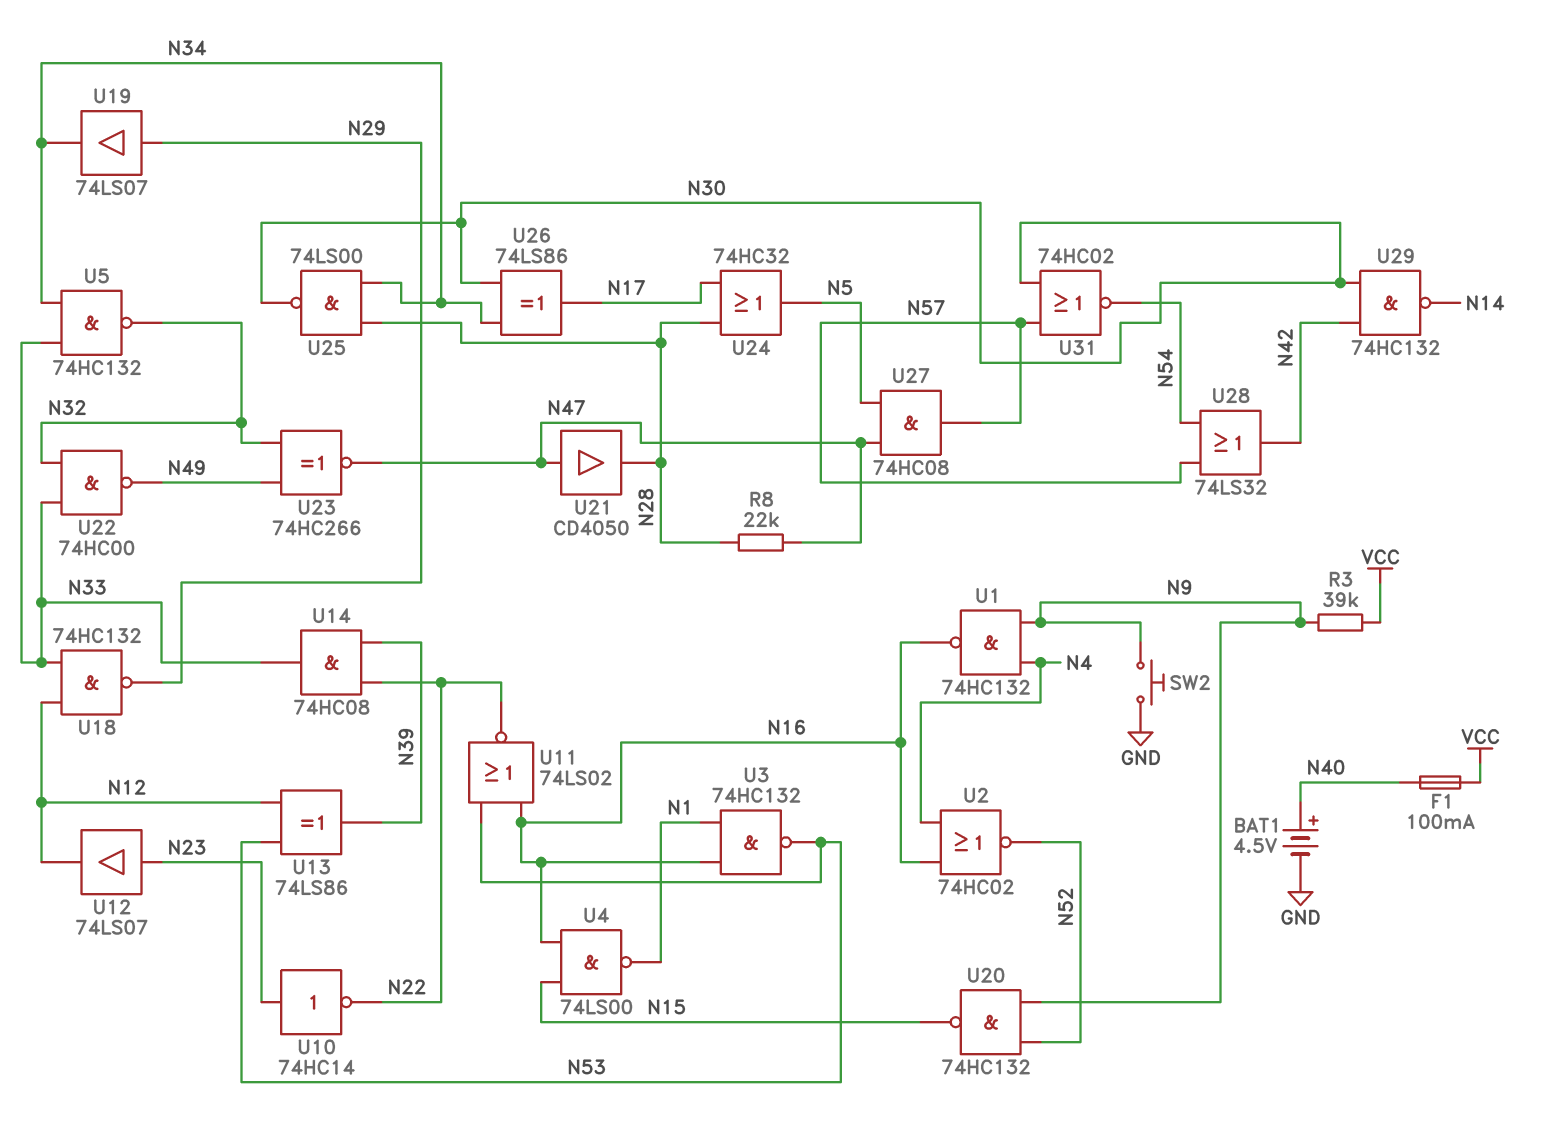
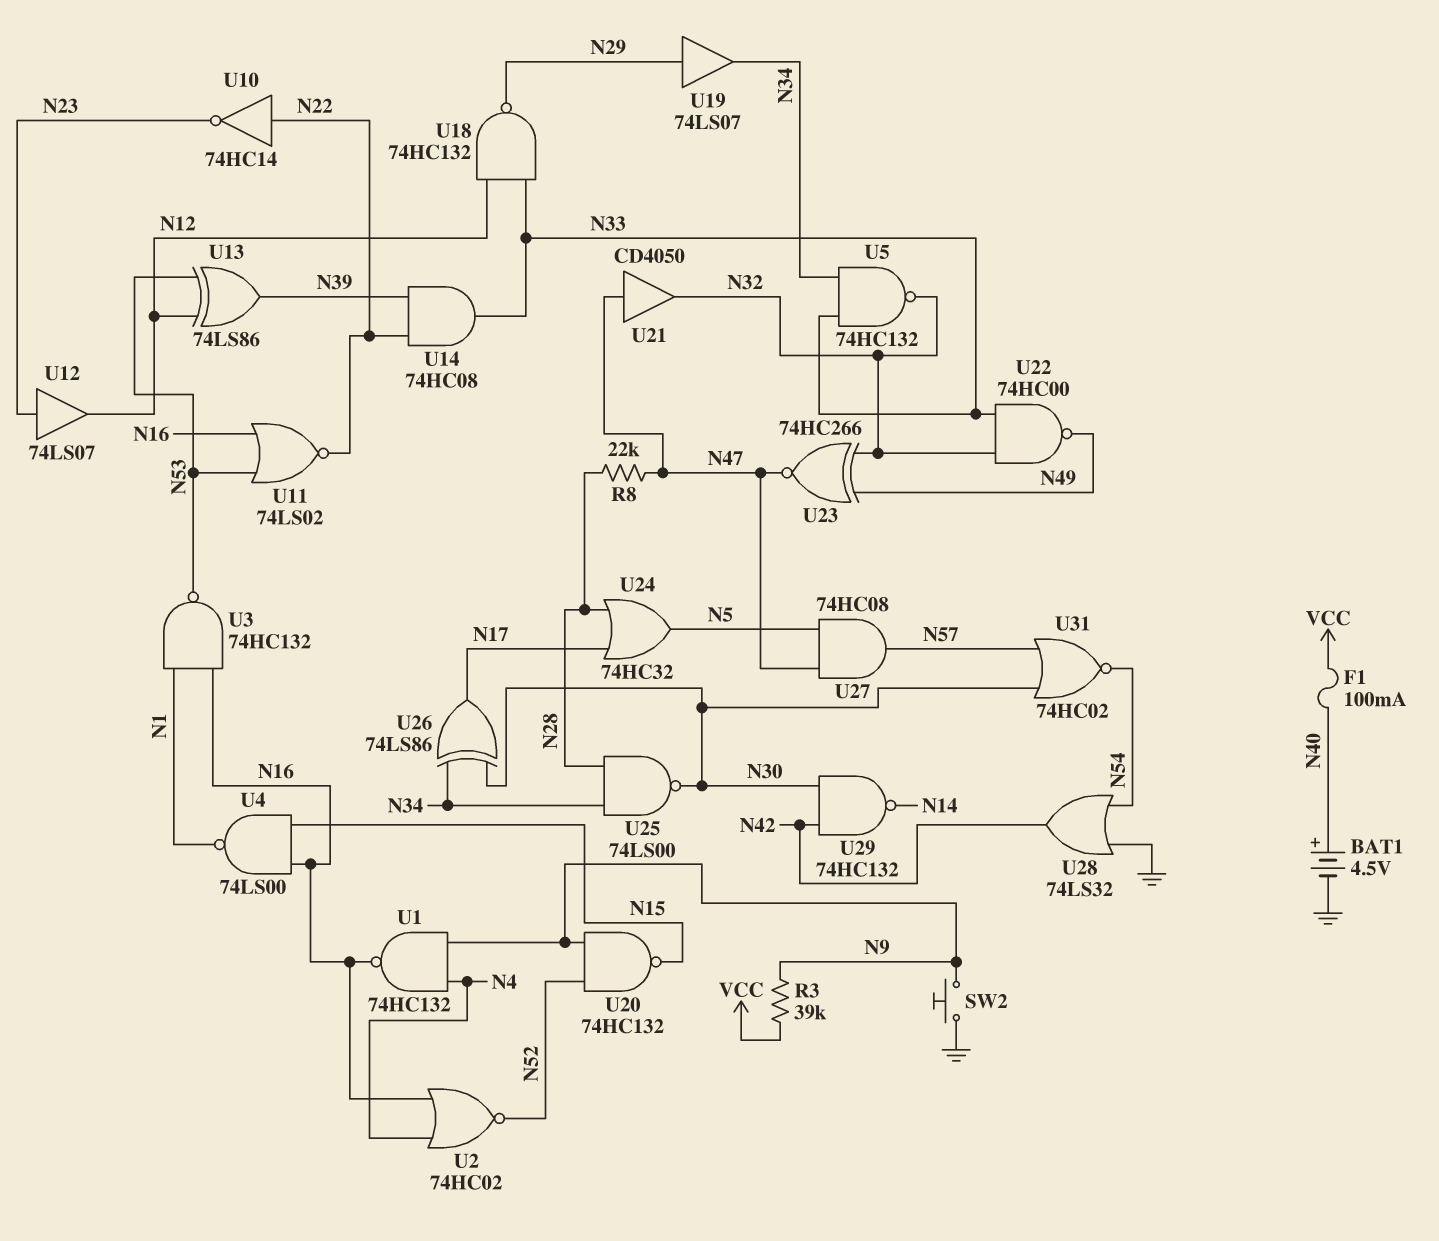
U10: NOT 74HC14 (in N23, out N22) -> NOT 74HC14 (in N22, out N23)
U21: buffer CD4050 (in N47, out N28) -> buffer CD4050 (in N47, out N32)
U28: OR 74LS32 (in N54, in N57, out N42) -> OR 74LS32 (in GND, in N54, out N42)

